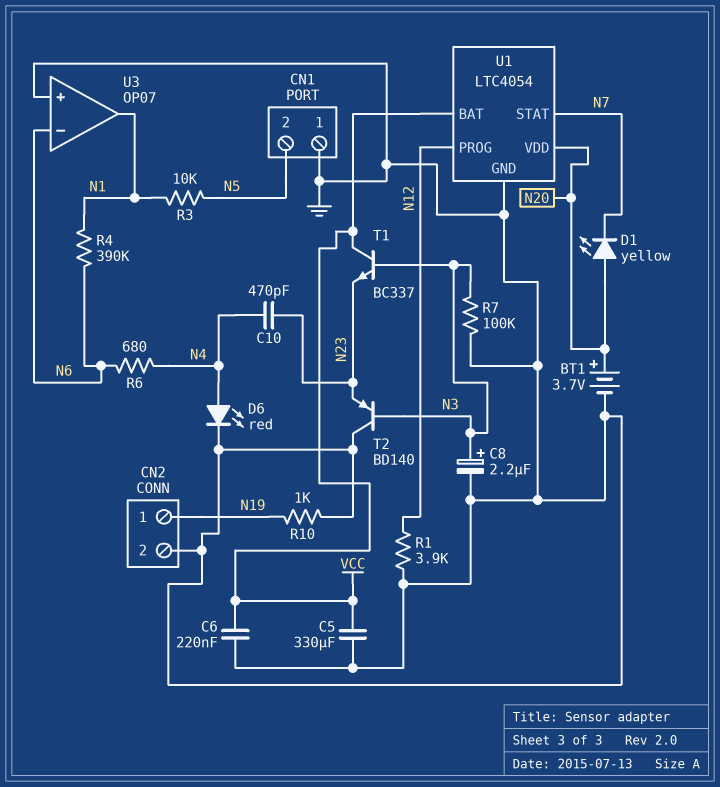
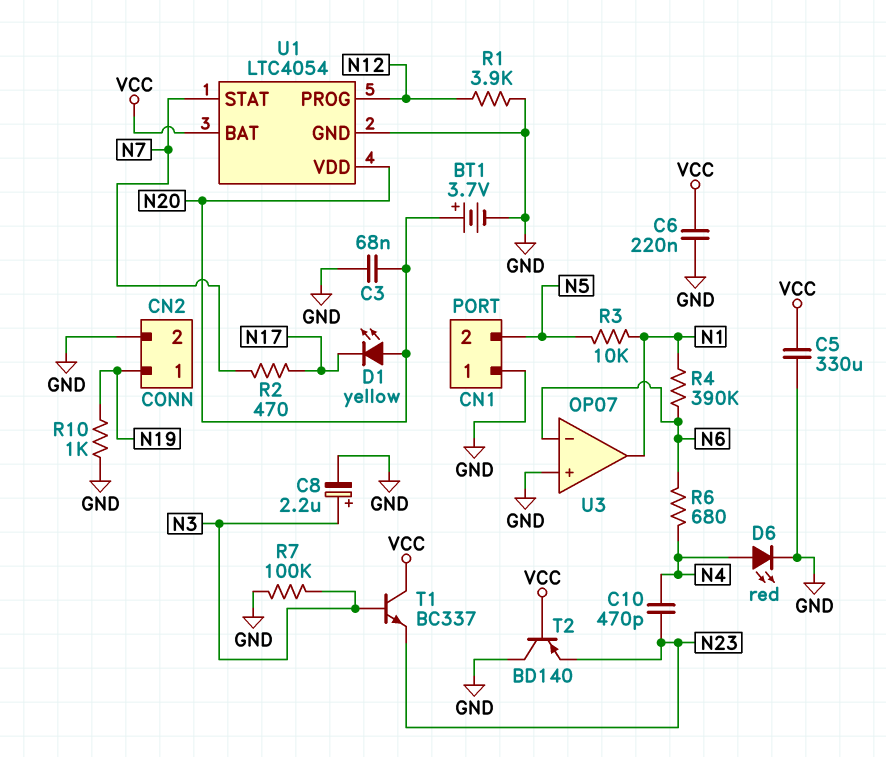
C3: none -> 68nF (GND, N20)
D1: LED yellow (A N20, K N7) -> LED yellow (A N20, K N17)
R2: none -> 470 (N7, N17)
T2: PNP BD140 (B N3, C GND, E N23) -> PNP BD140 (B VCC, C GND, E N23)

